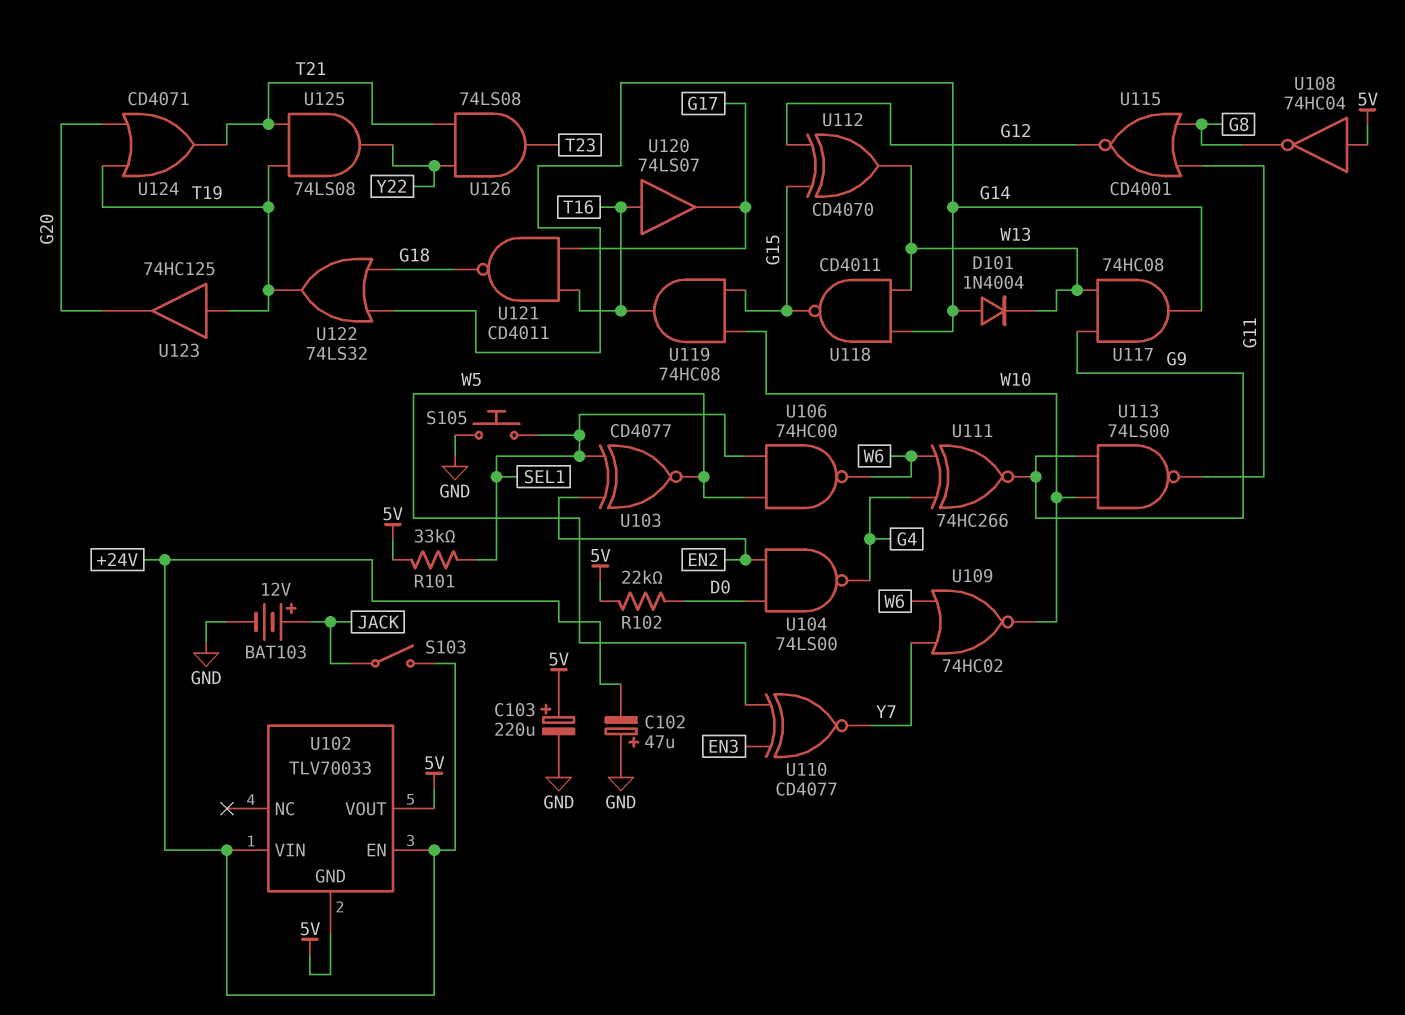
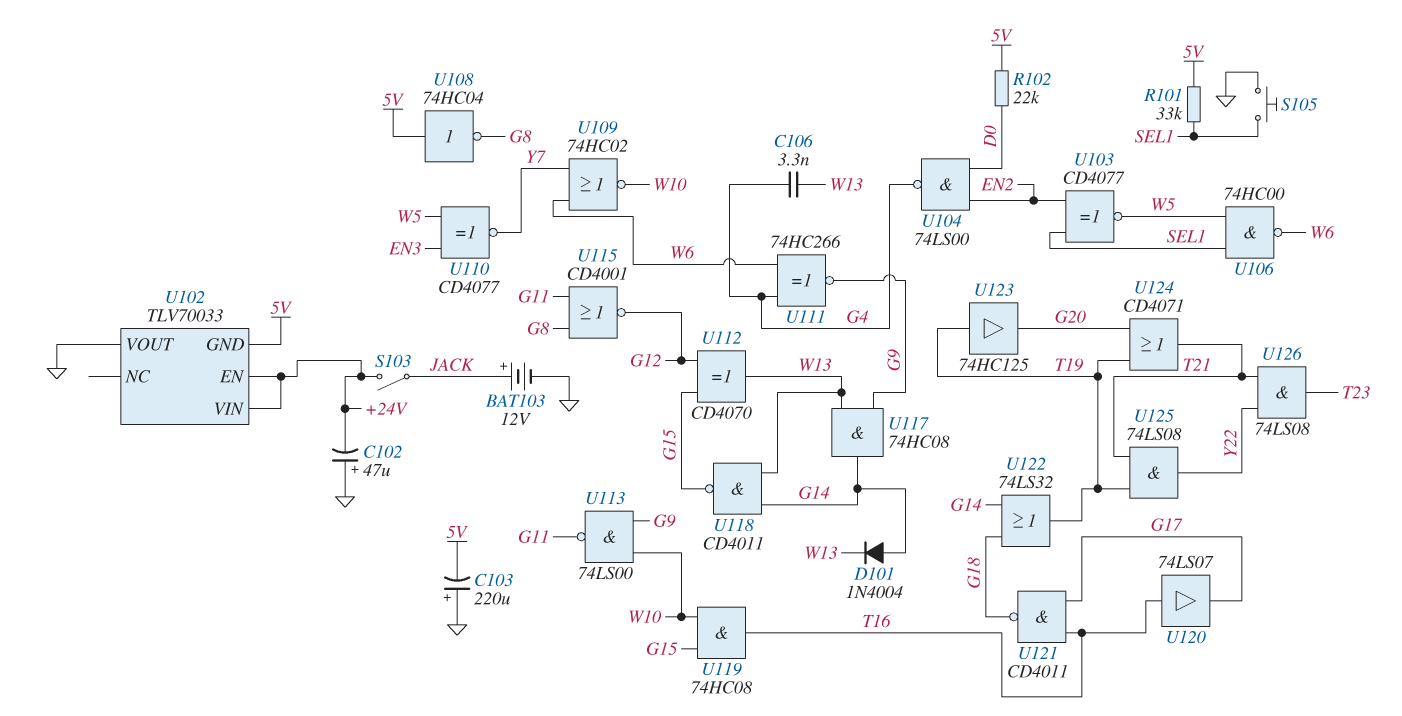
C103: 220uF (plus 5V, minus GND) -> 220uF (plus GND, minus 5V)
C106: none -> 3.3nF (G4, W13)
U102 pin VOUT: 5V -> GND

